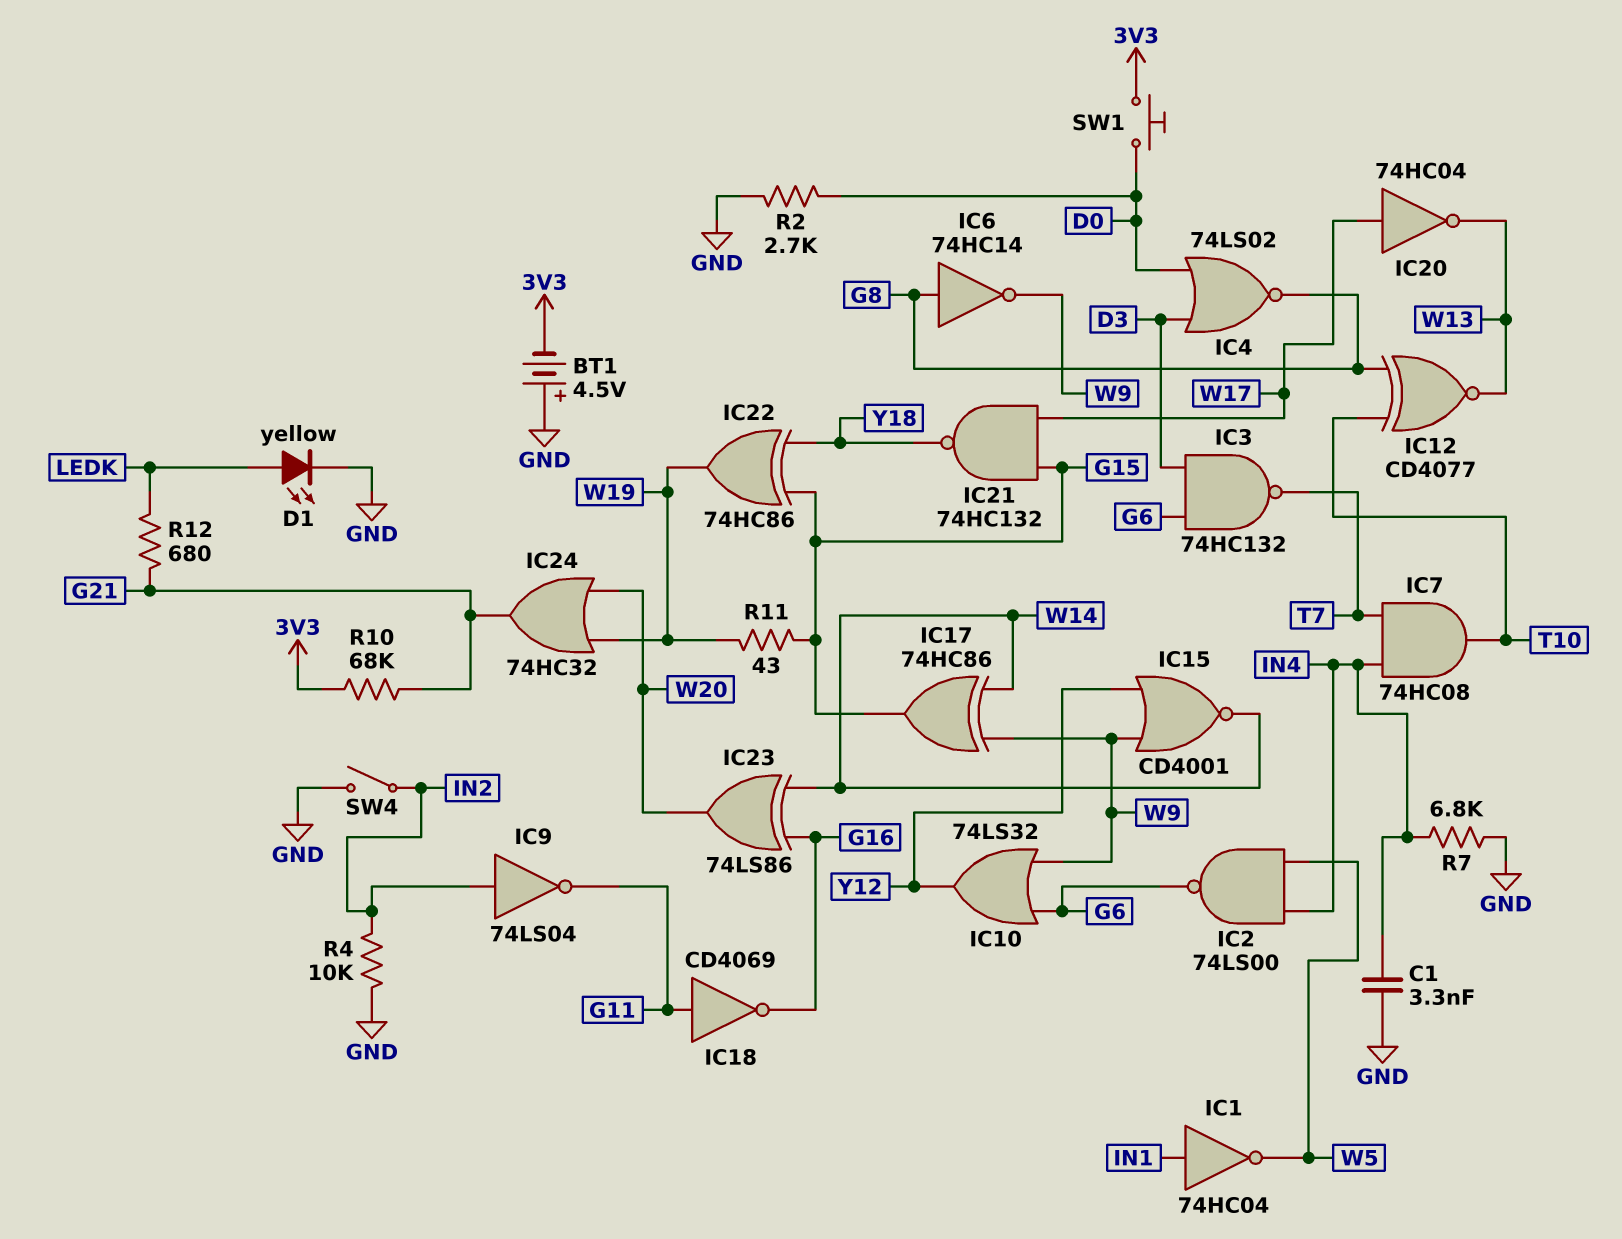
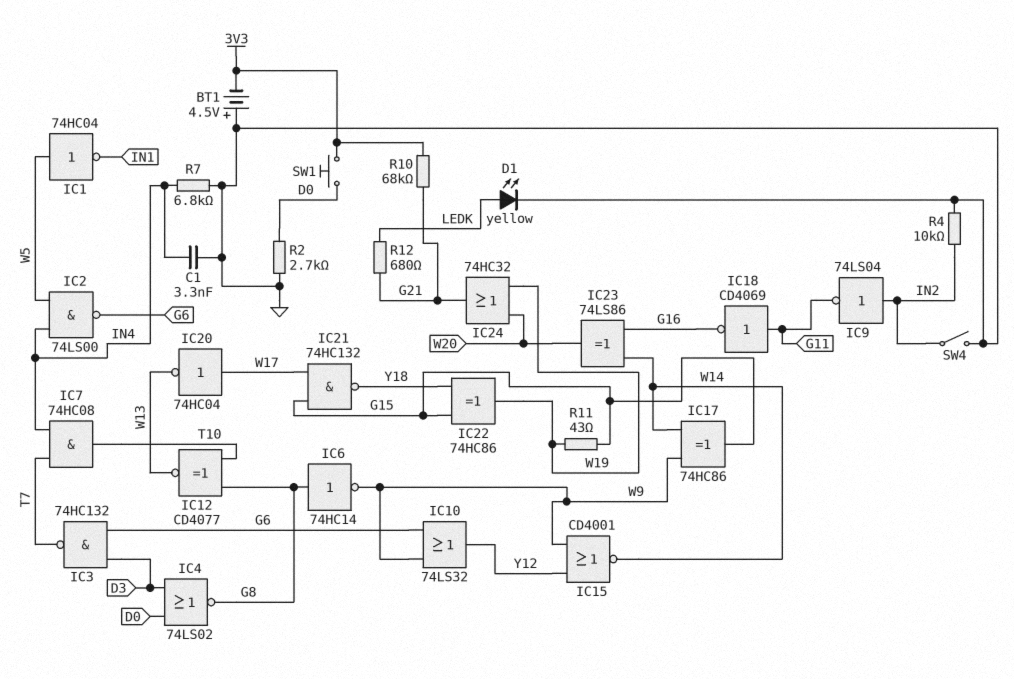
IC1: NOT 74HC04 (in IN1, out W5) -> NOT 74HC04 (in W5, out IN1)

